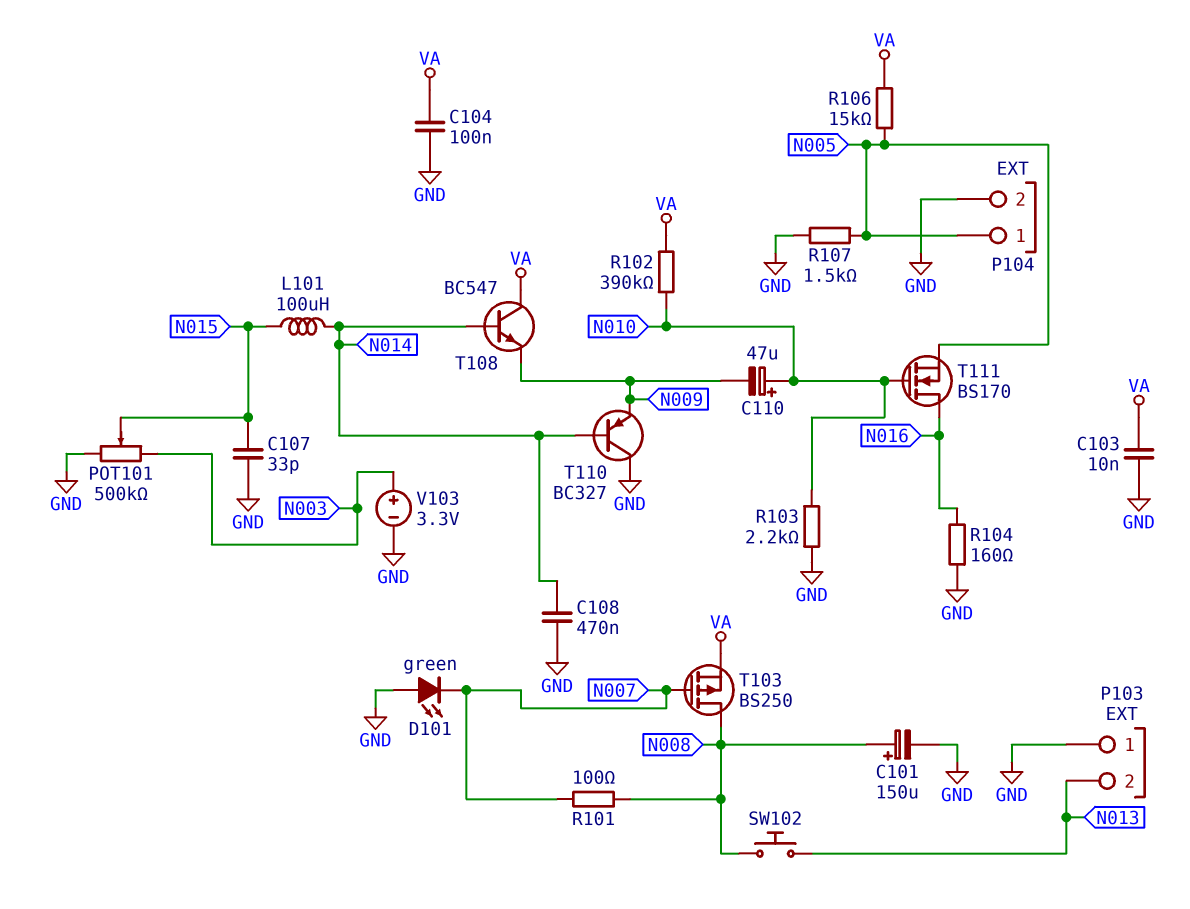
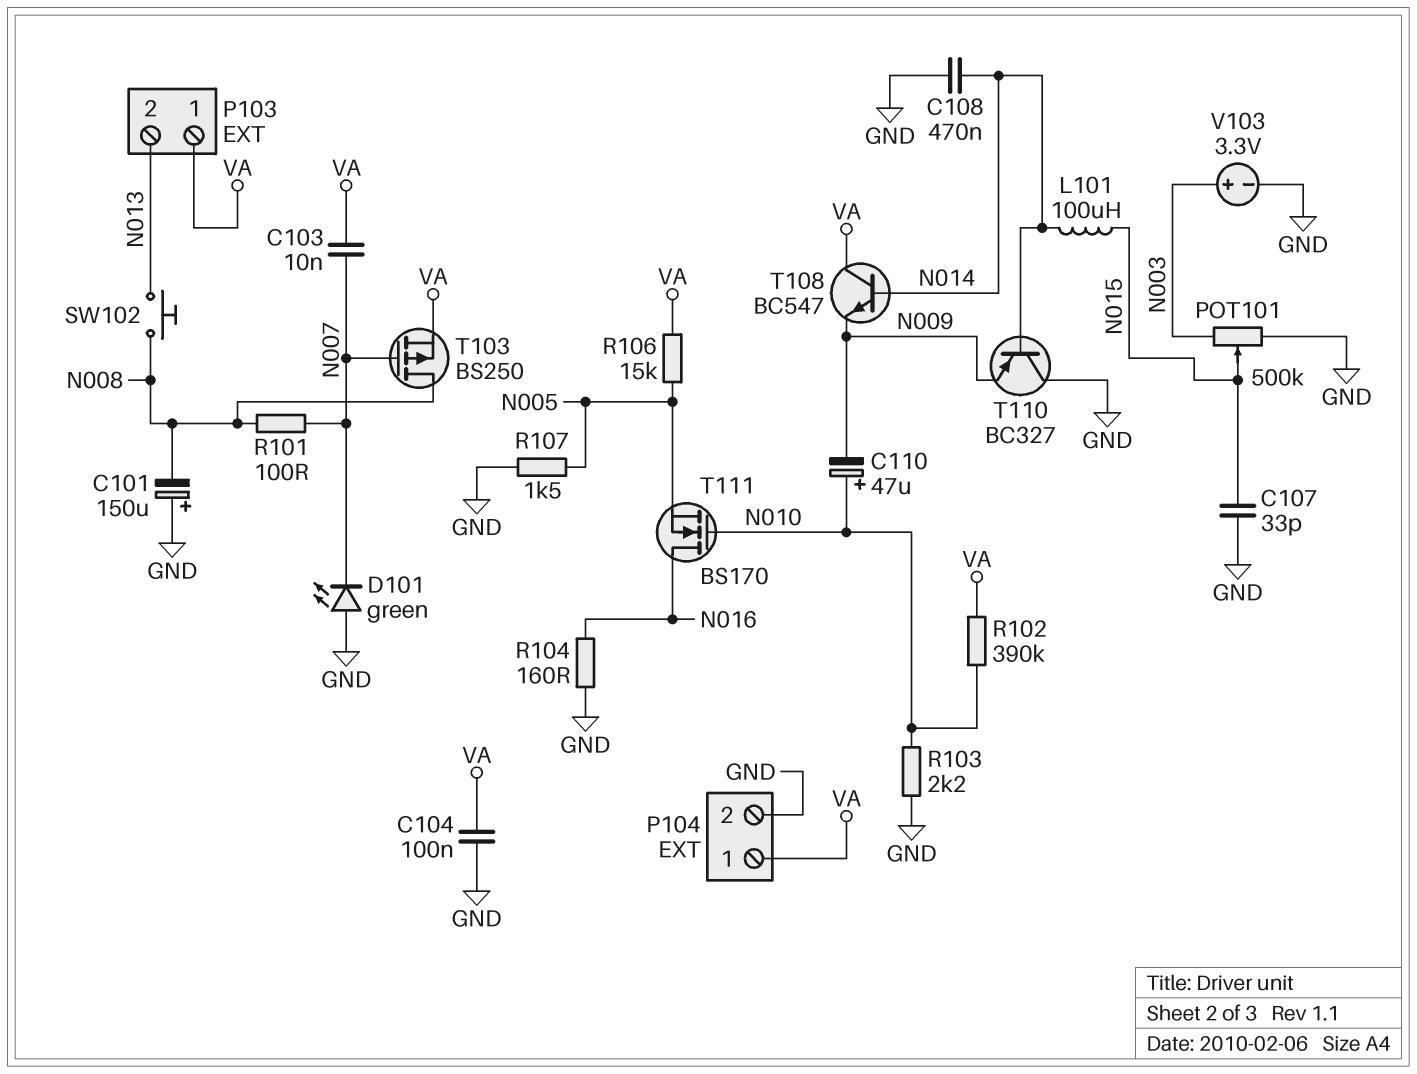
C101: 150uF (plus N008, minus GND) -> 150uF (plus GND, minus N008)
C103: 10nF (GND, VA) -> 10nF (N007, VA)
P103 pin 1: GND -> VA
P104 pin 1: N005 -> VA

